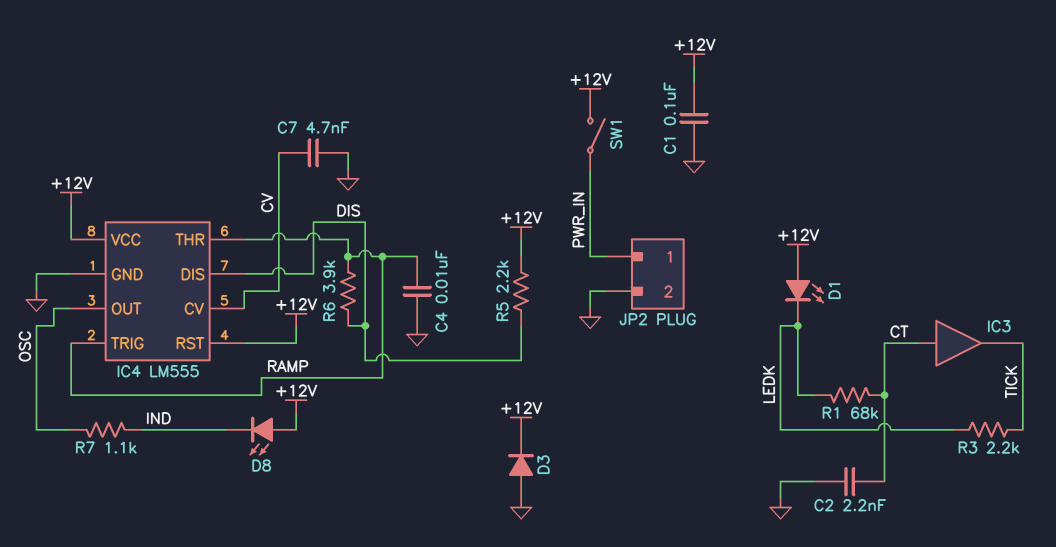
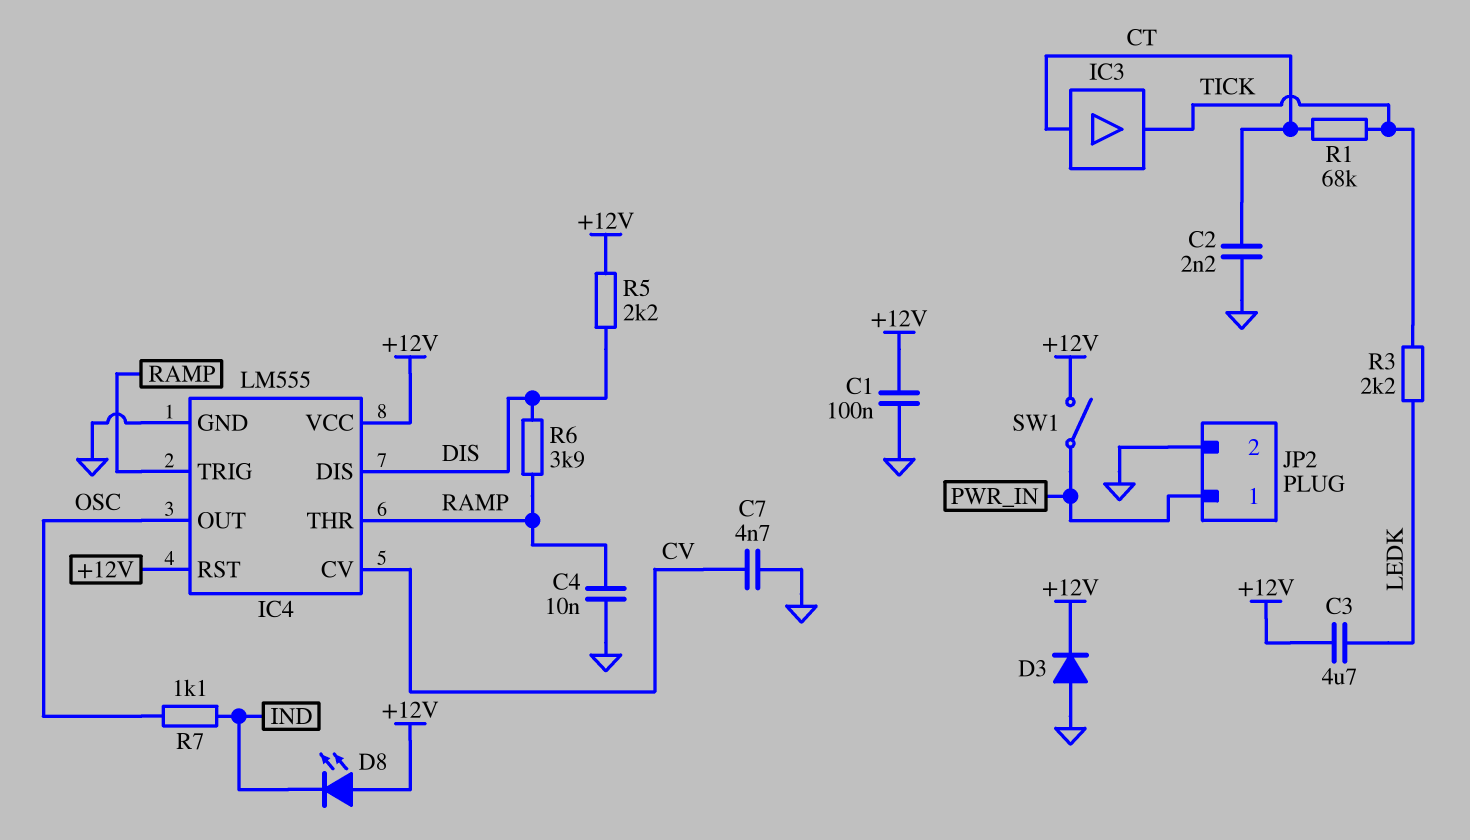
C3: none -> 4.7uF (+12V, LEDK)
D1: LED (A +12V, K LEDK) -> none
R1: 68k (CT, LEDK) -> 68k (CT, TICK)

